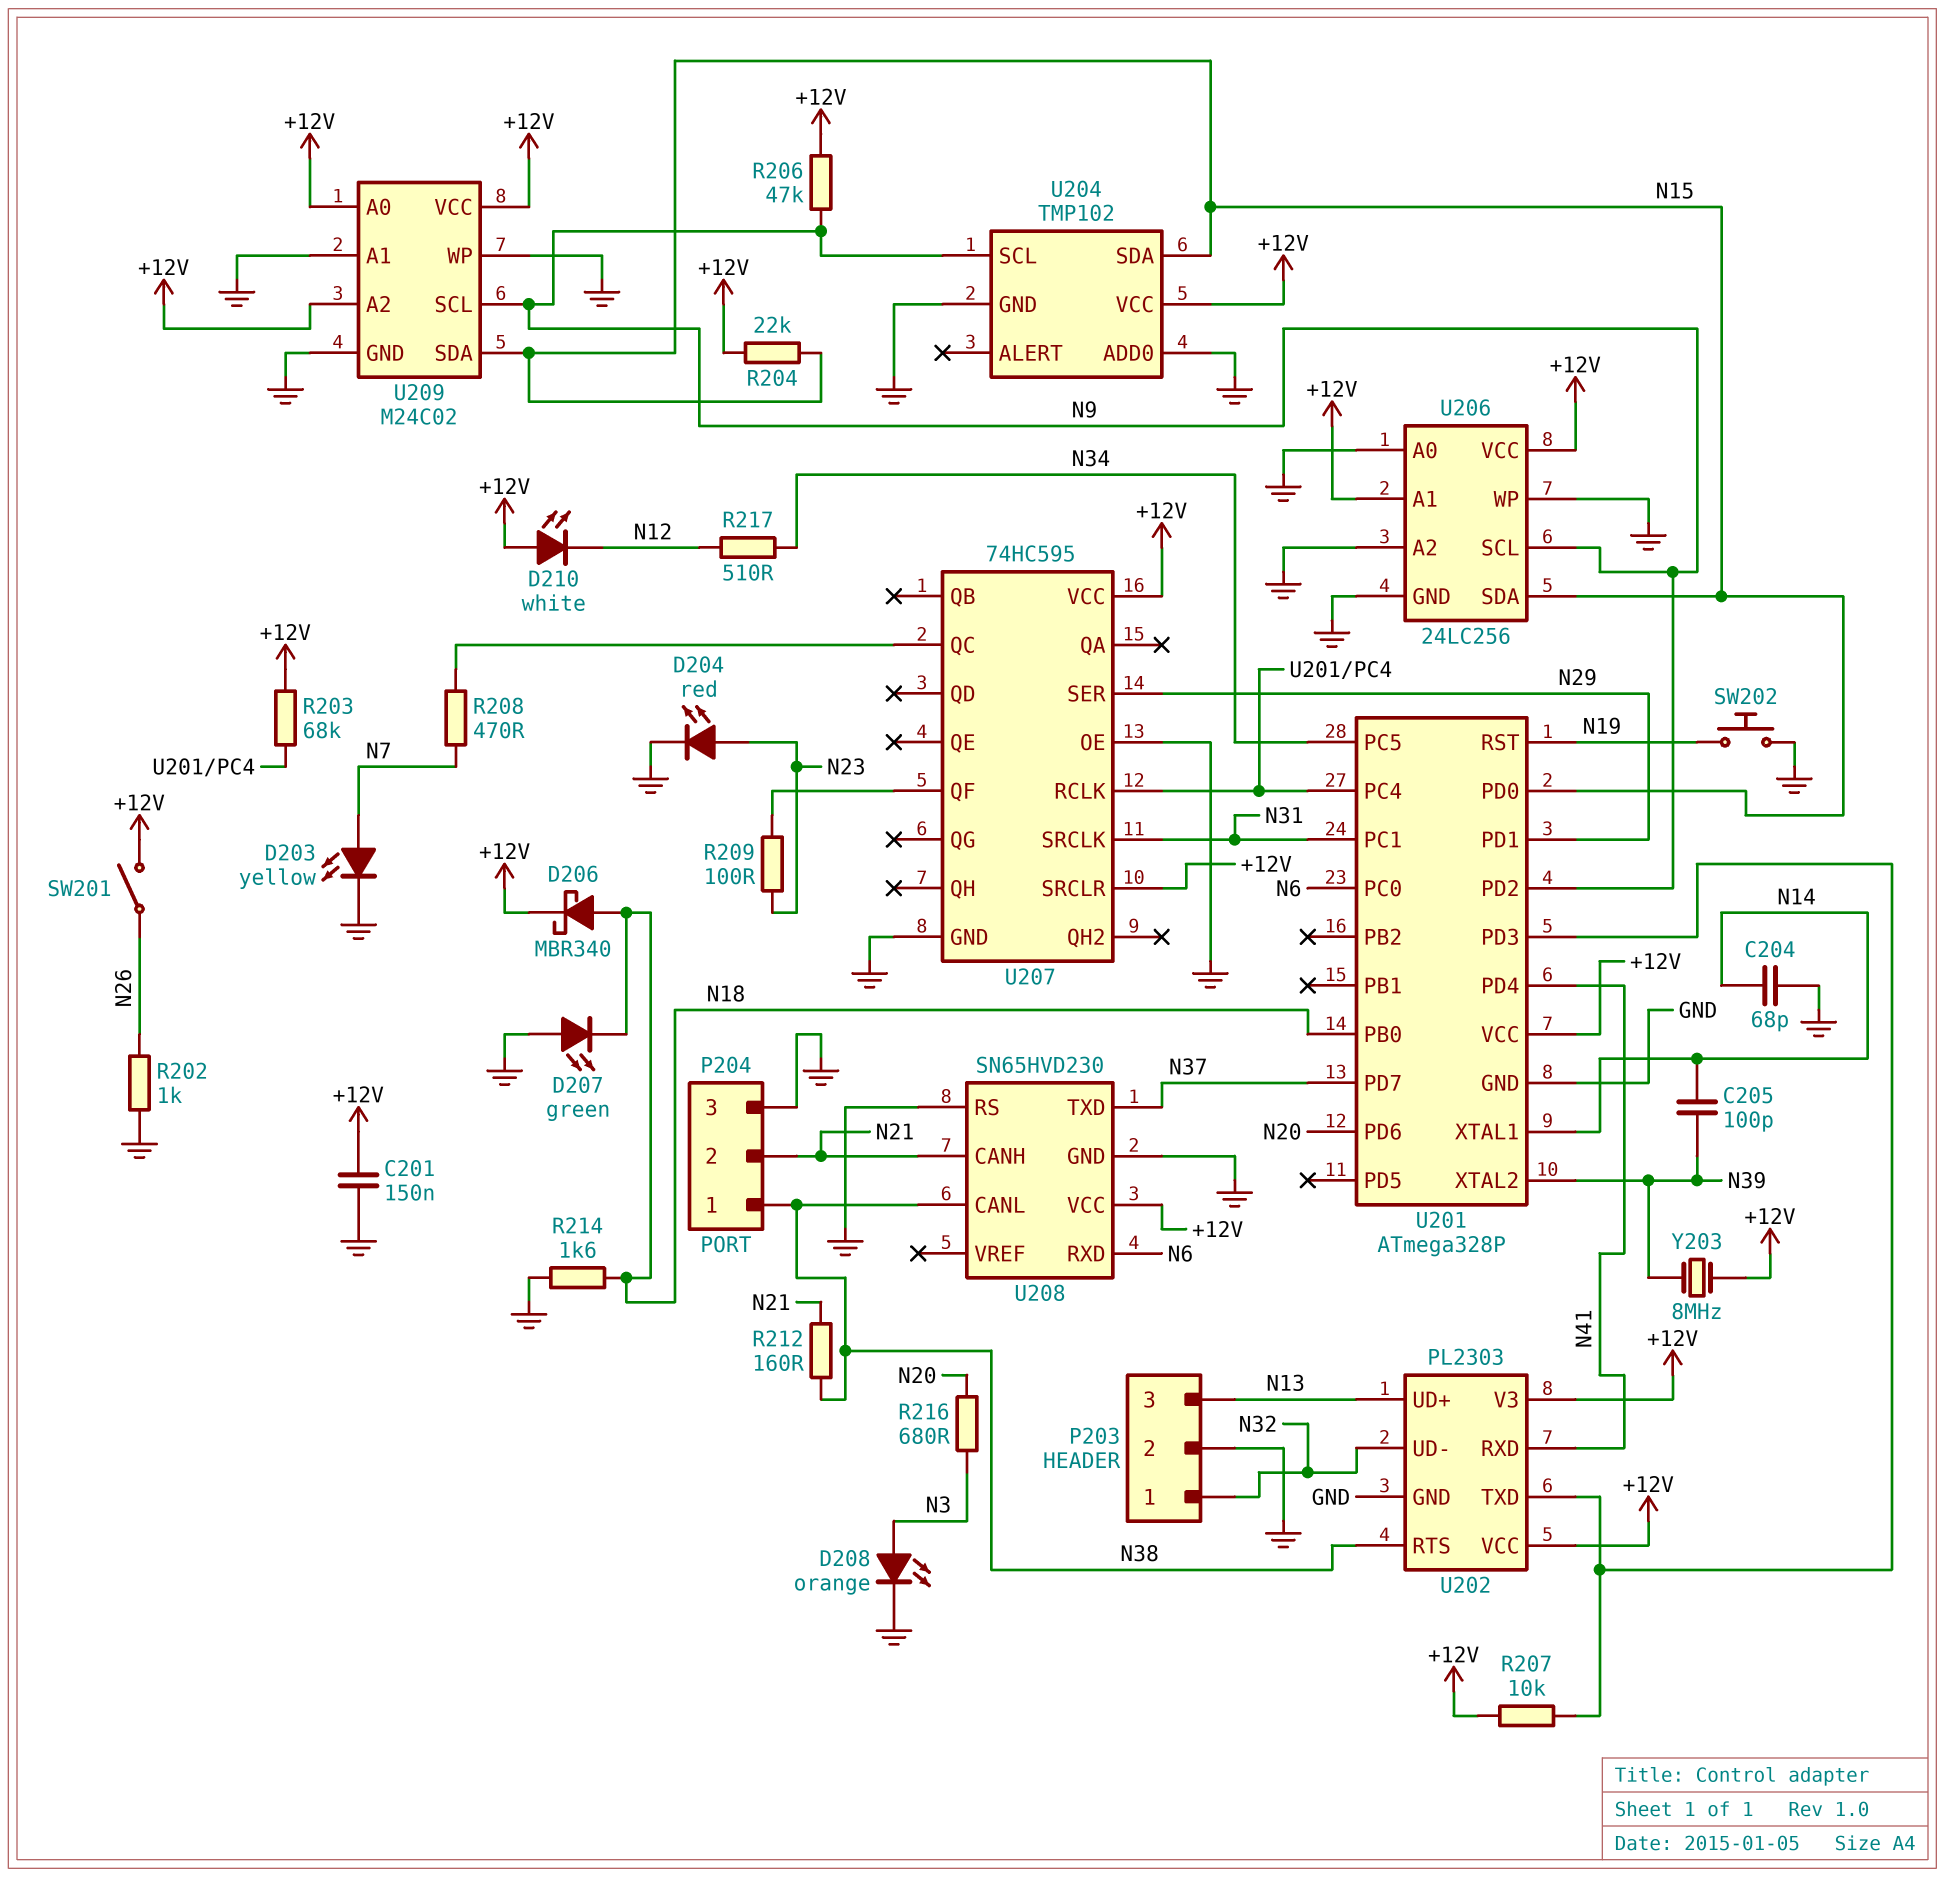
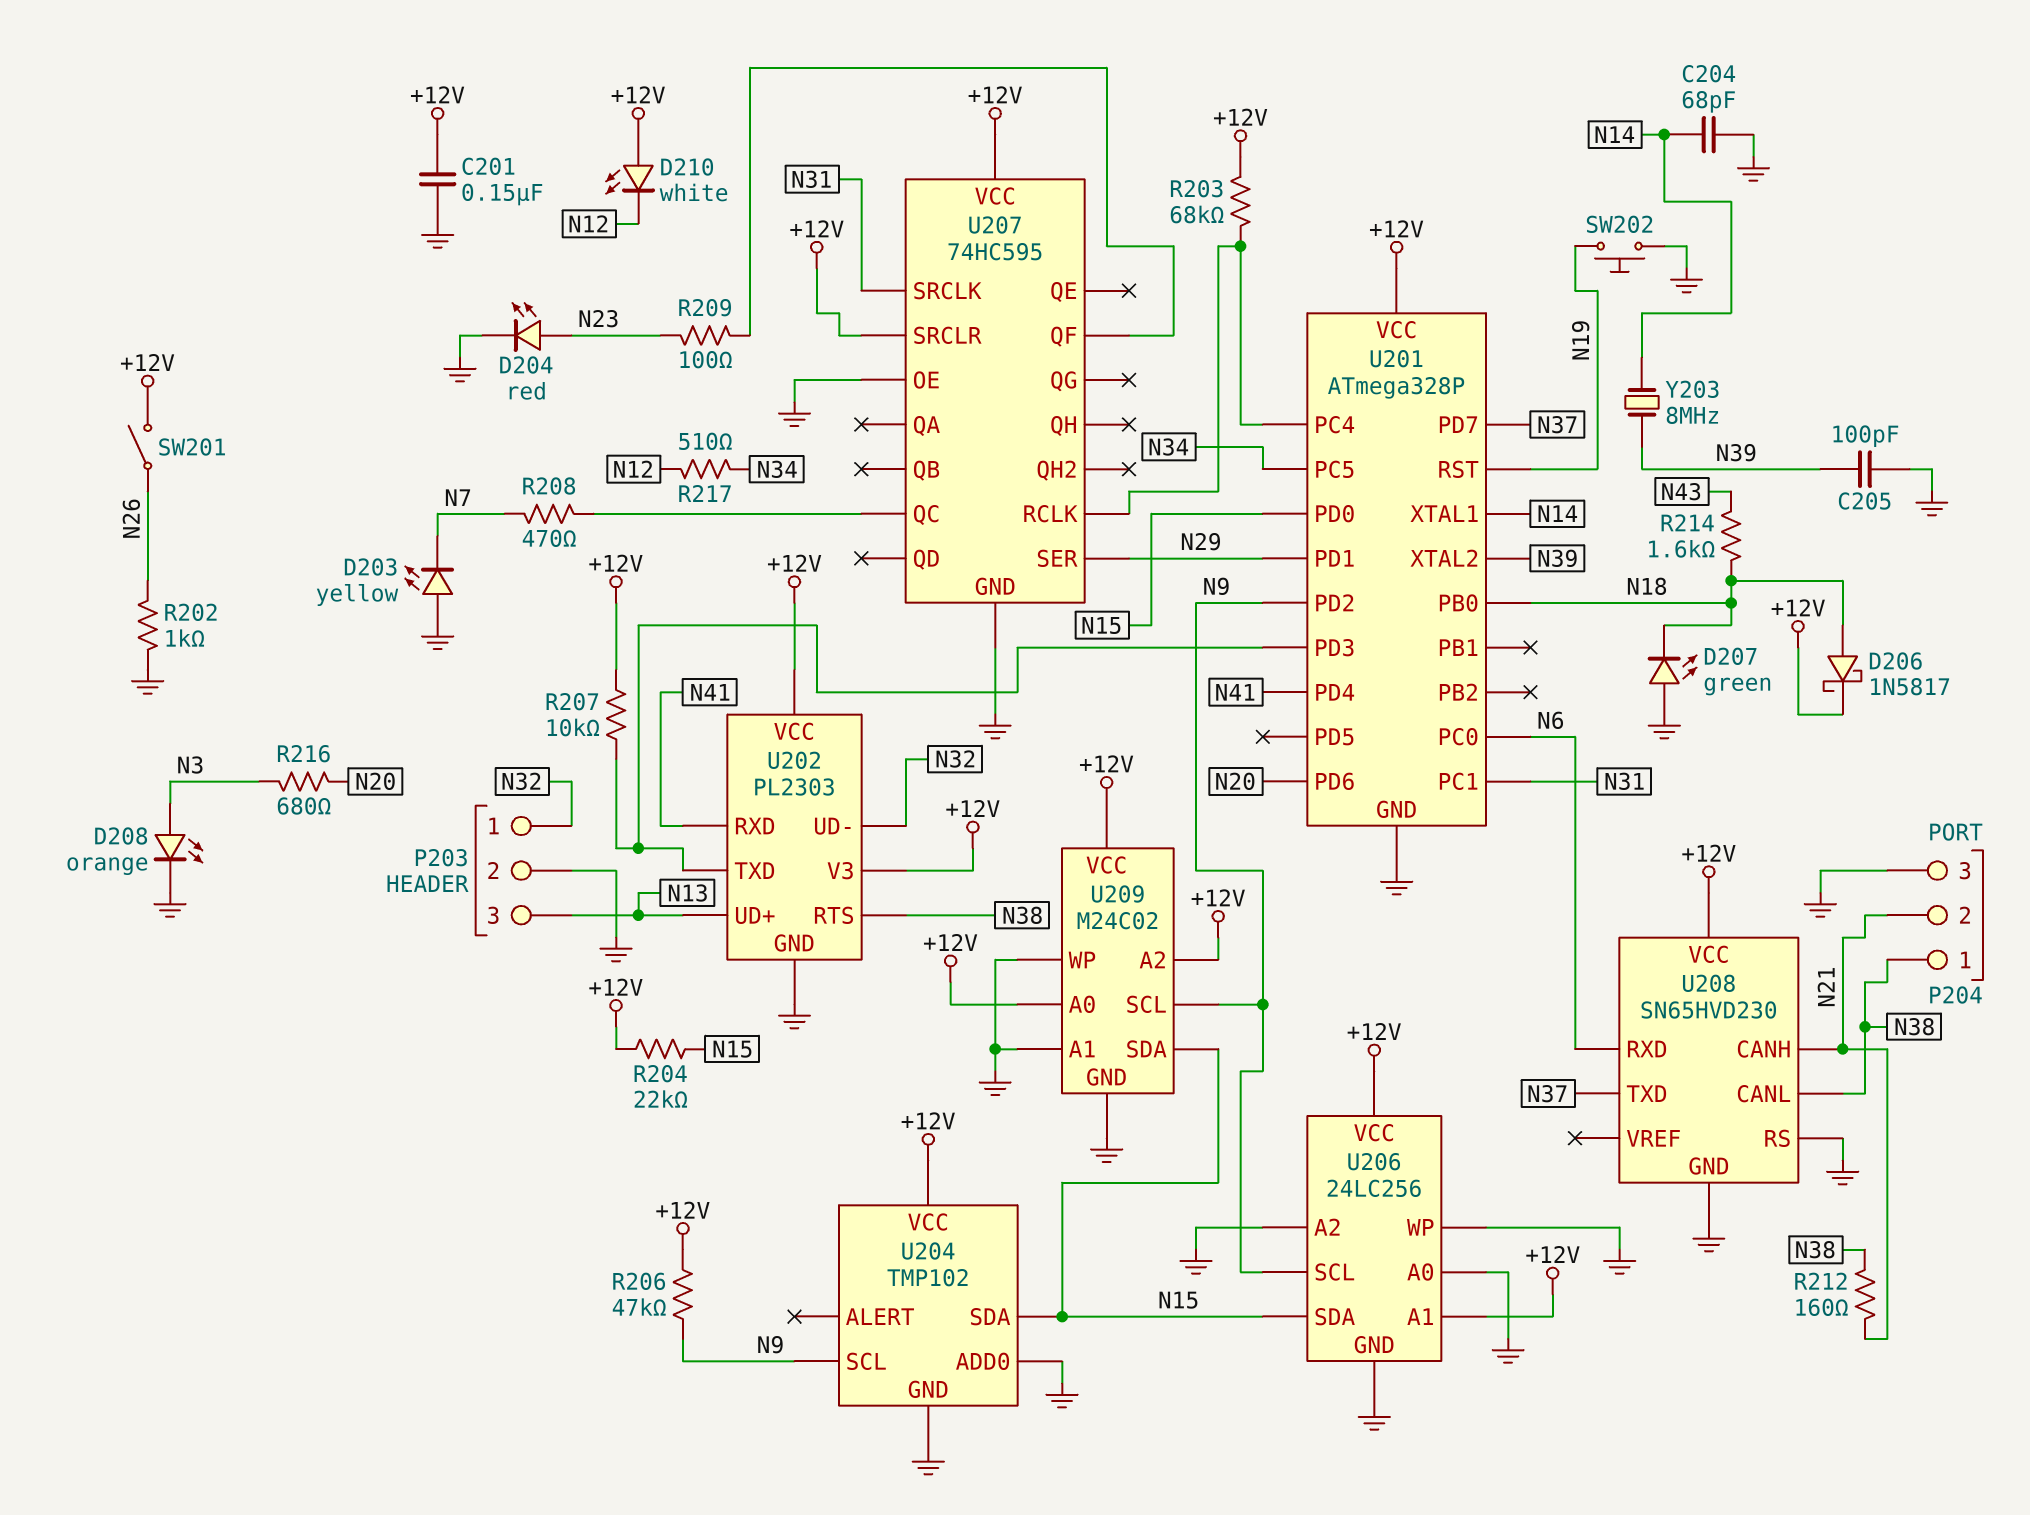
C205: 100pF (N14, N39) -> 100pF (GND, N39)
D203: LED yellow (A N7, K GND) -> LED yellow (A GND, K N7)
D206: schottky MBR340 (A N18, K +12V) -> schottky 1N5817 (A N18, K +12V)
R214: 1.6k (GND, N18) -> 1.6k (N18, N43)
Y203: 8MHz (+12V, N39) -> 8MHz (N14, N39)

